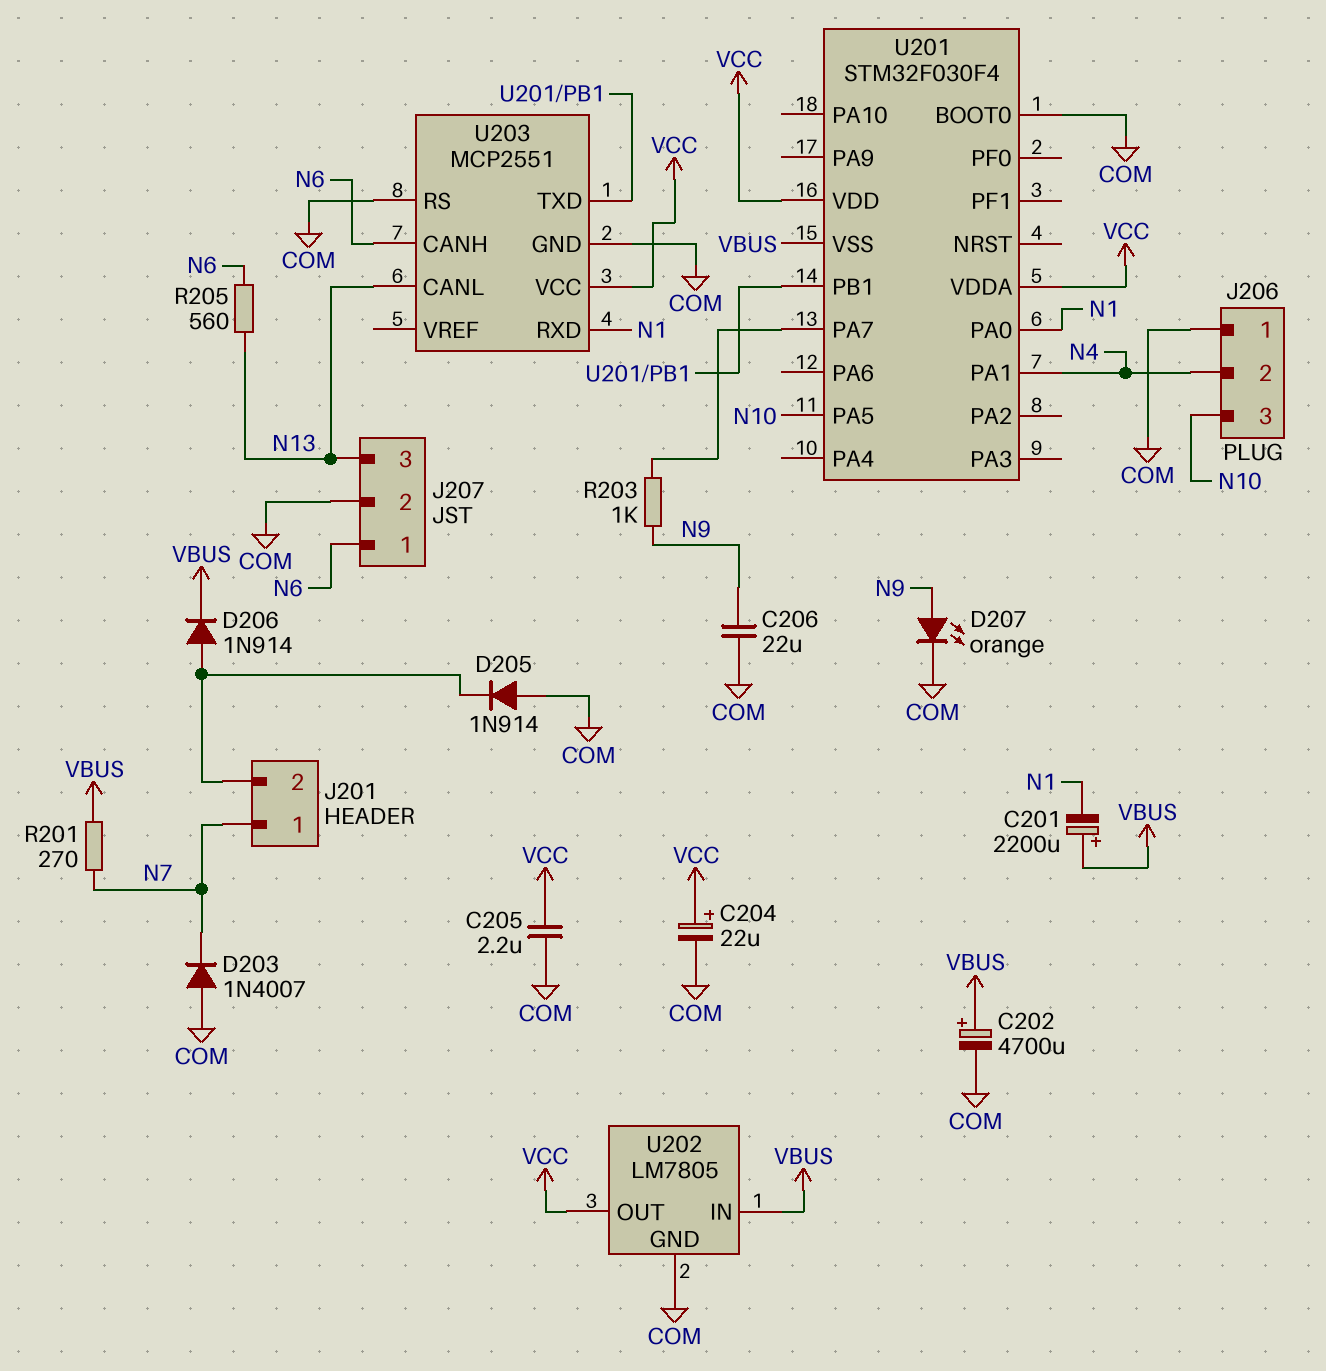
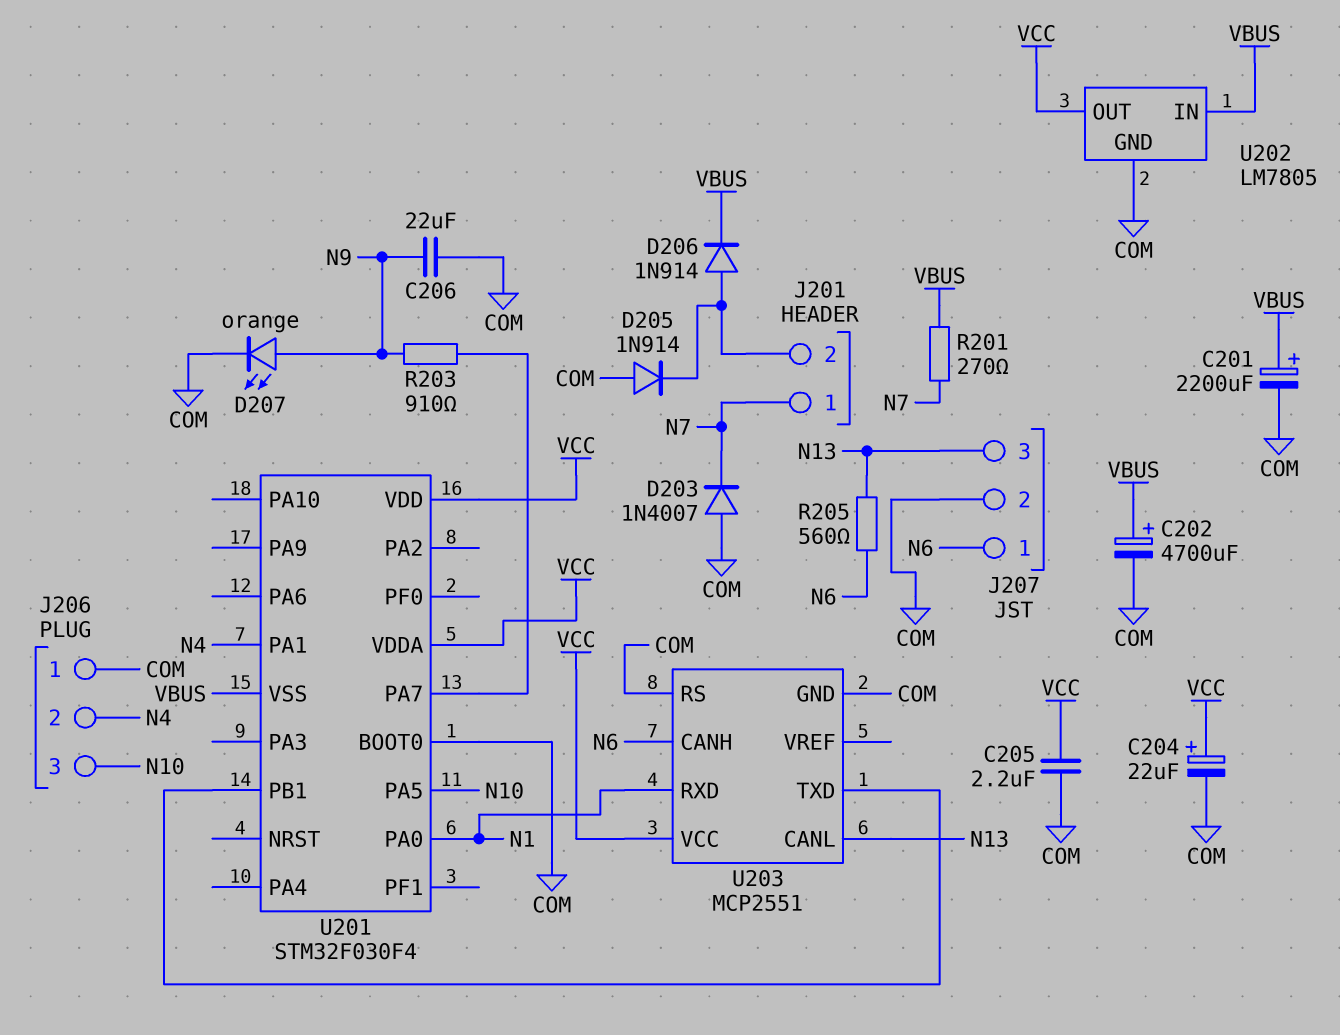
C201: 2200uF (plus VBUS, minus N1) -> 2200uF (plus VBUS, minus COM)
R203: 1k (N9, U201/PA7) -> 910 (N9, U201/PA7)

